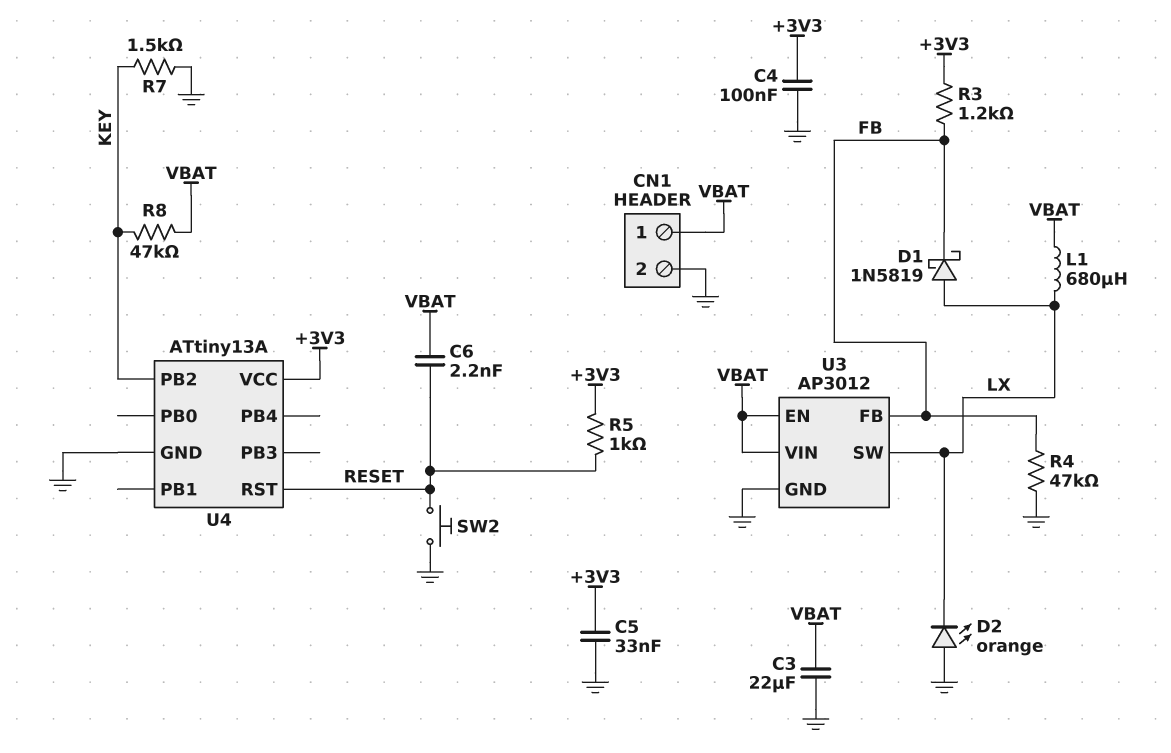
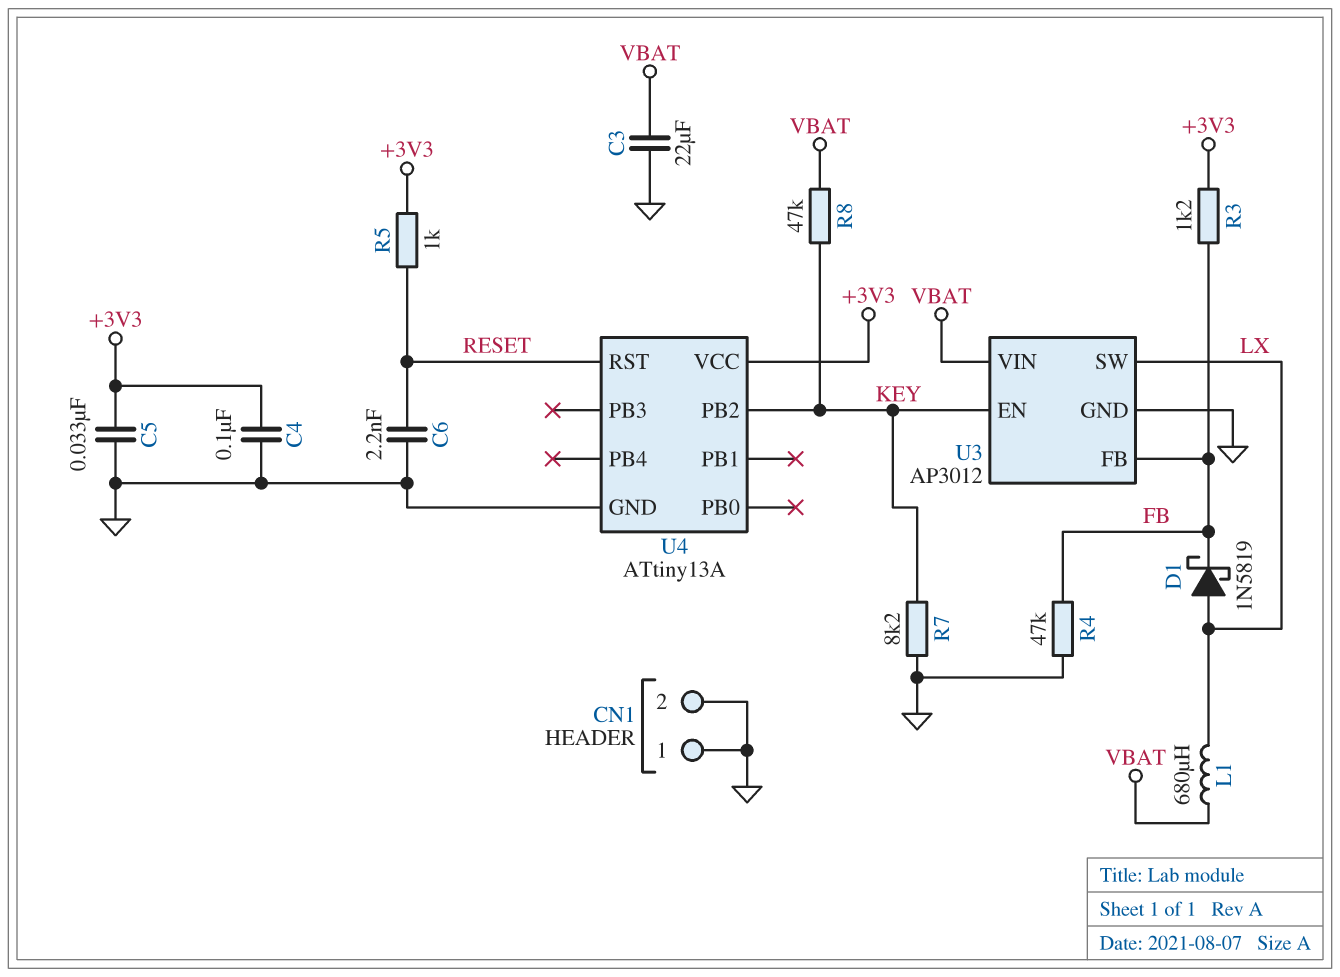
C6: 2.2nF (RESET, VBAT) -> 2.2nF (GND, RESET)
CN1 pin 1: VBAT -> GND
D2: LED orange (A GND, K LX) -> none
R7: 1.5k (GND, KEY) -> 8.2k (GND, KEY)
SW2: button (GND, RESET) -> none
U3 pin EN: VBAT -> KEY

